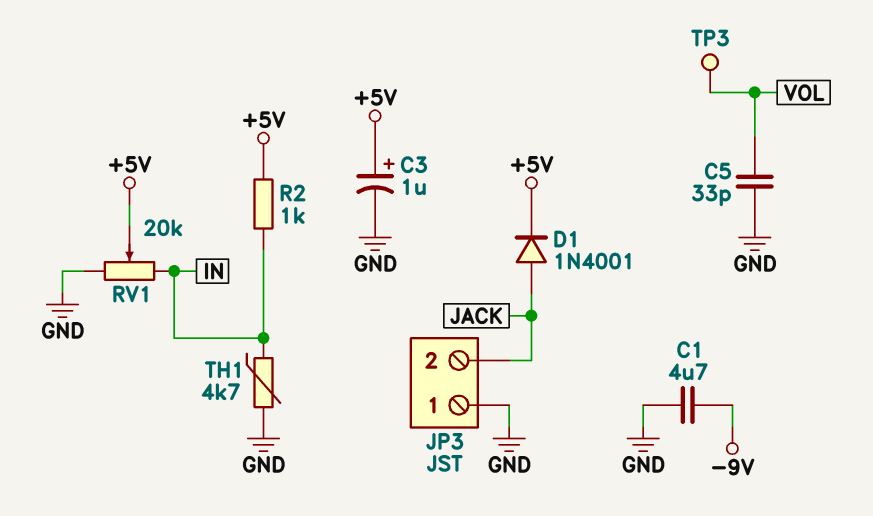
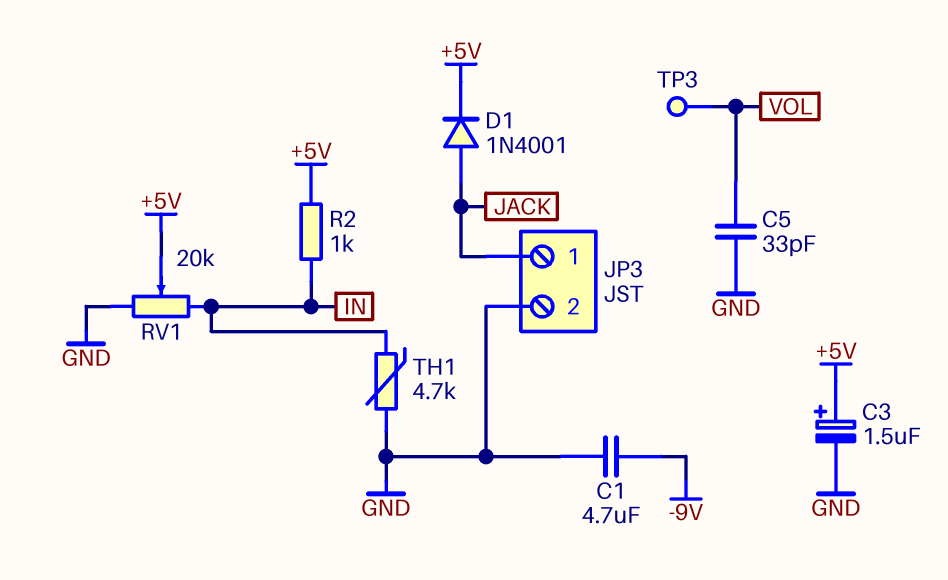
C3: 1uF (plus +5V, minus GND) -> 1.5uF (plus +5V, minus GND)
JP3 pin 1: GND -> JACK
JP3 pin 2: JACK -> GND

